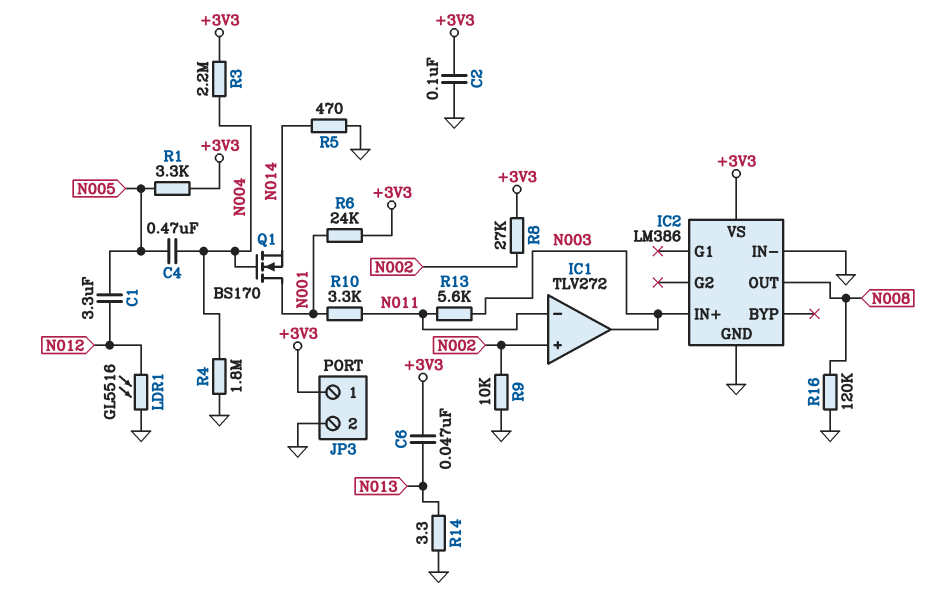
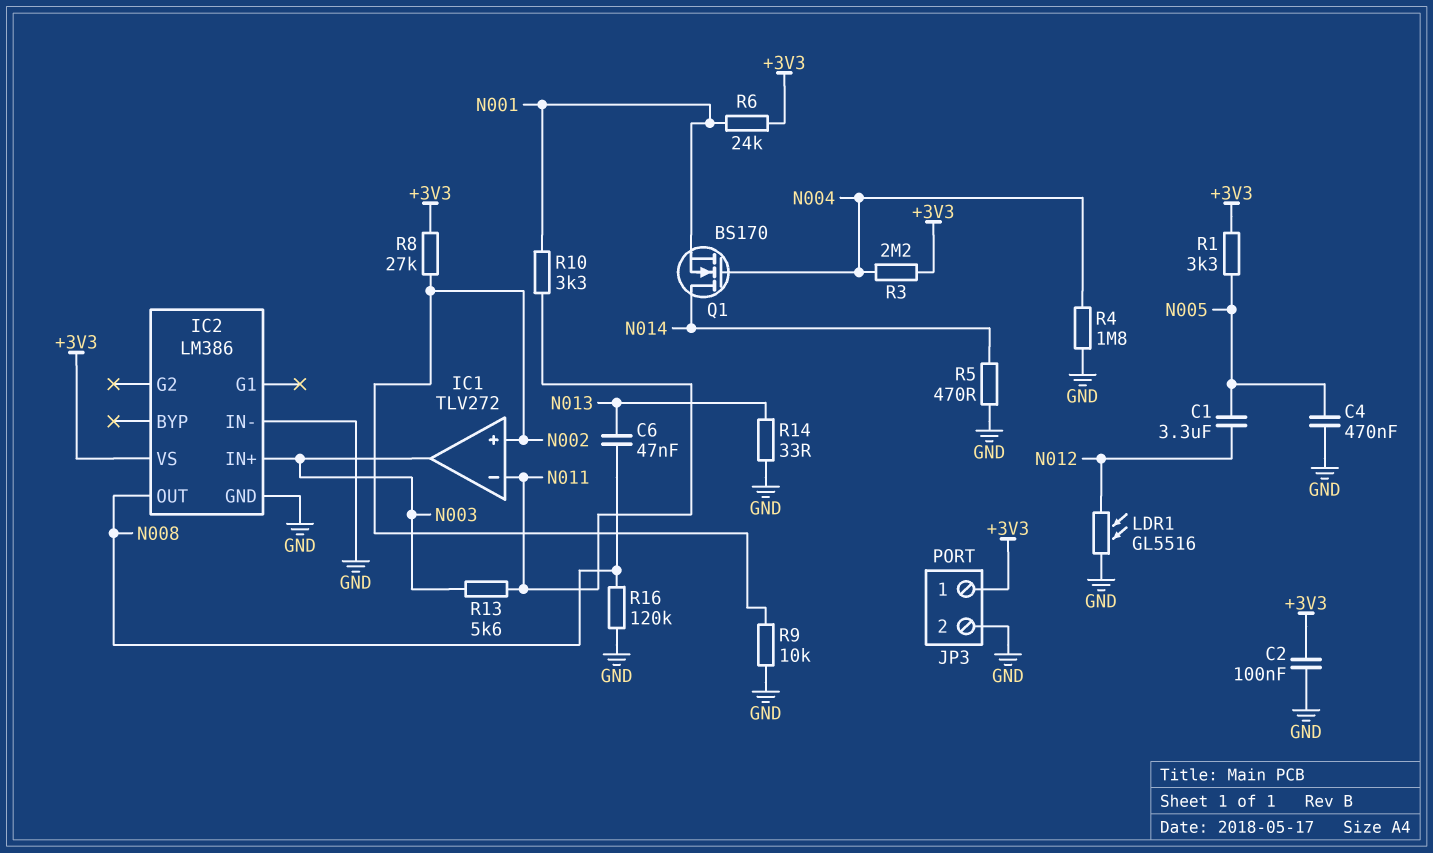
C4: 470nF (N004, N005) -> 470nF (GND, N005)
C6: 47nF (+3V3, N013) -> 47nF (N008, N013)
Q1: NMOS BS170 (G N004, D N001, S N014) -> NMOS BS170 (G N004, D N014, S N001)
R14: 3.3 (GND, N013) -> 33 (GND, N013)

